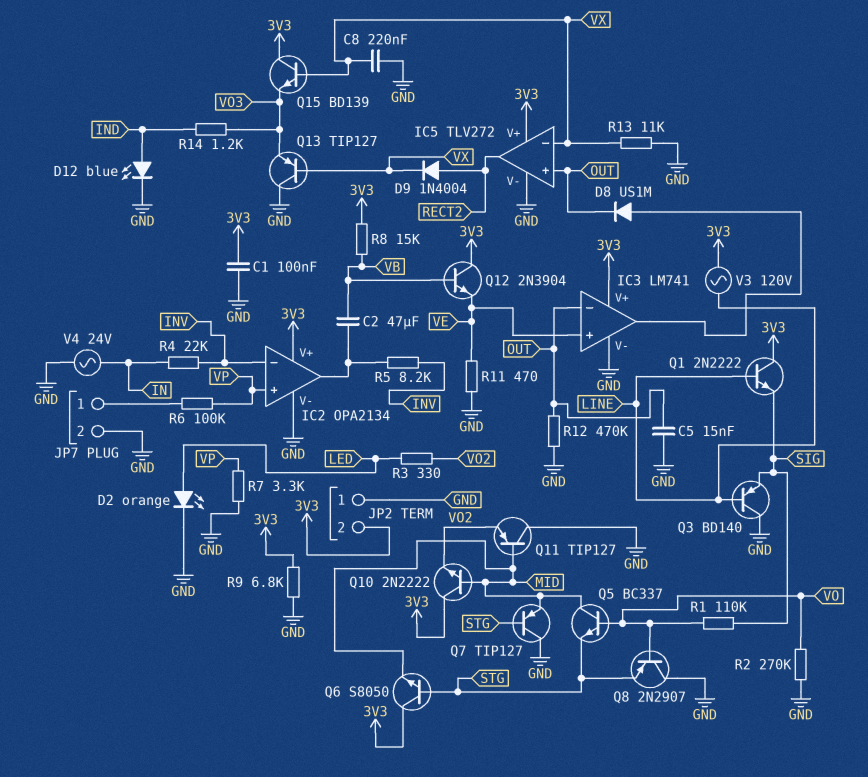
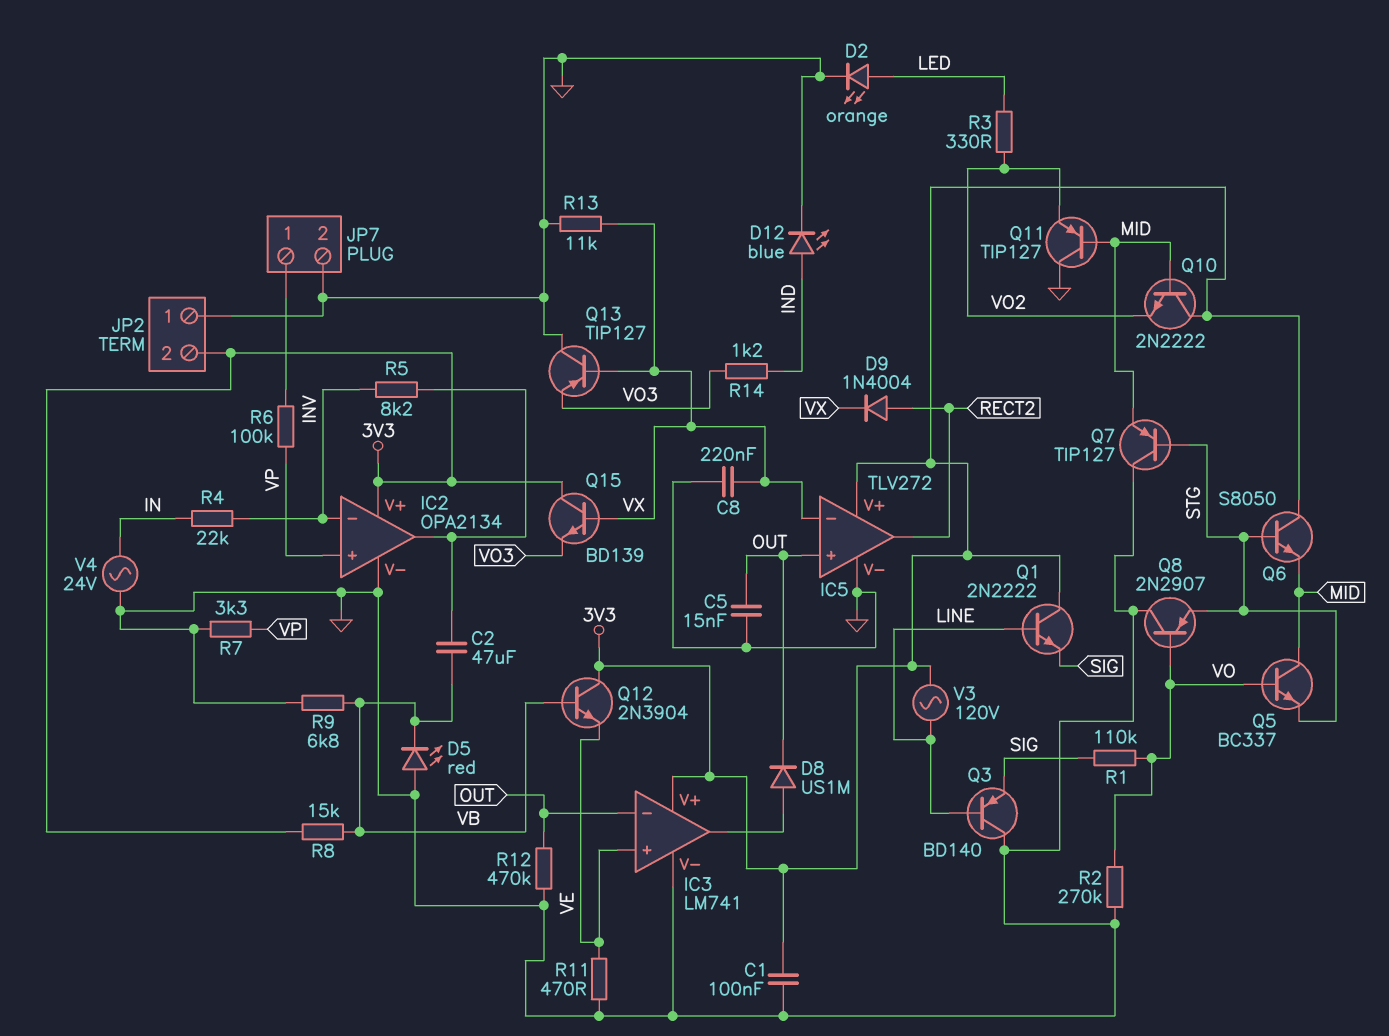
D5: none -> LED red (A GND, K VB)
R9: 6.8k (3V3, GND) -> 6.8k (GND, VB)

